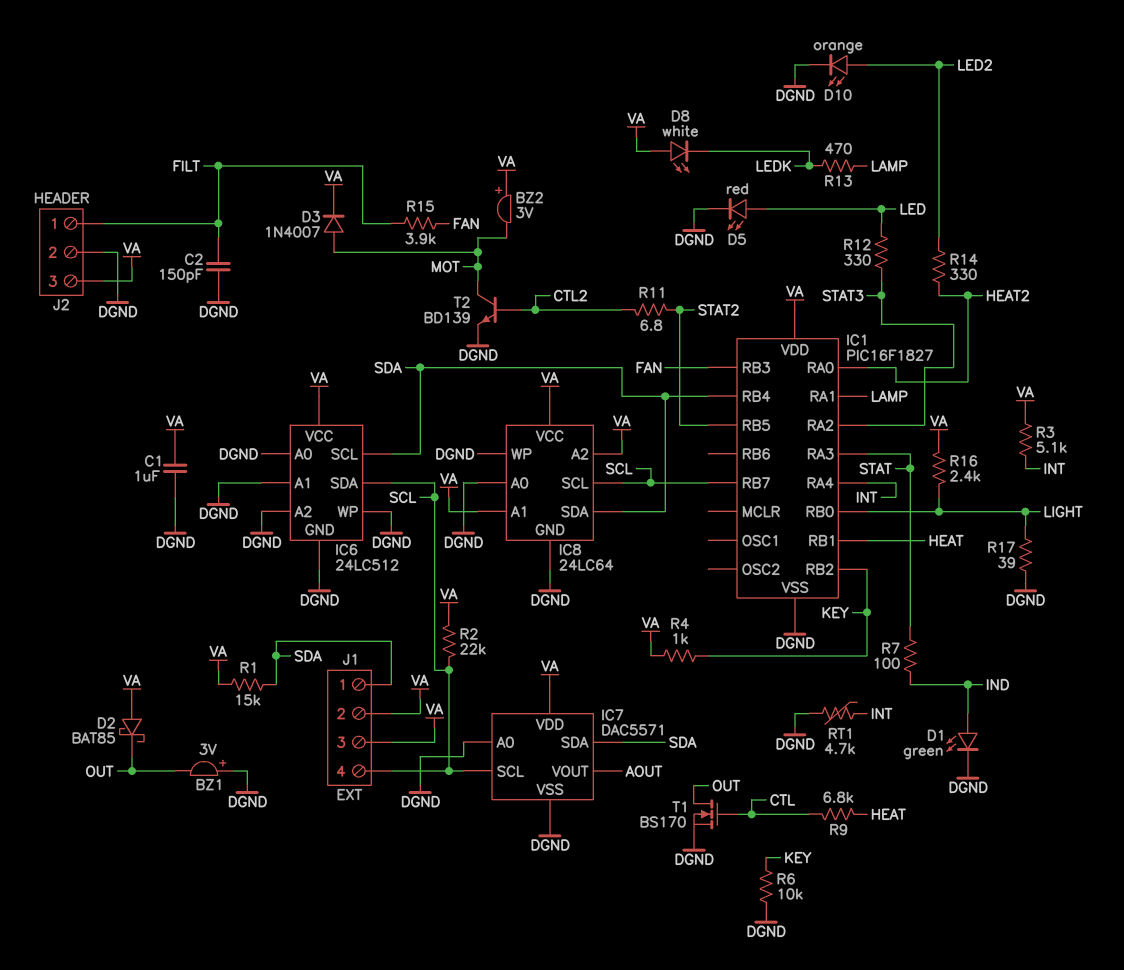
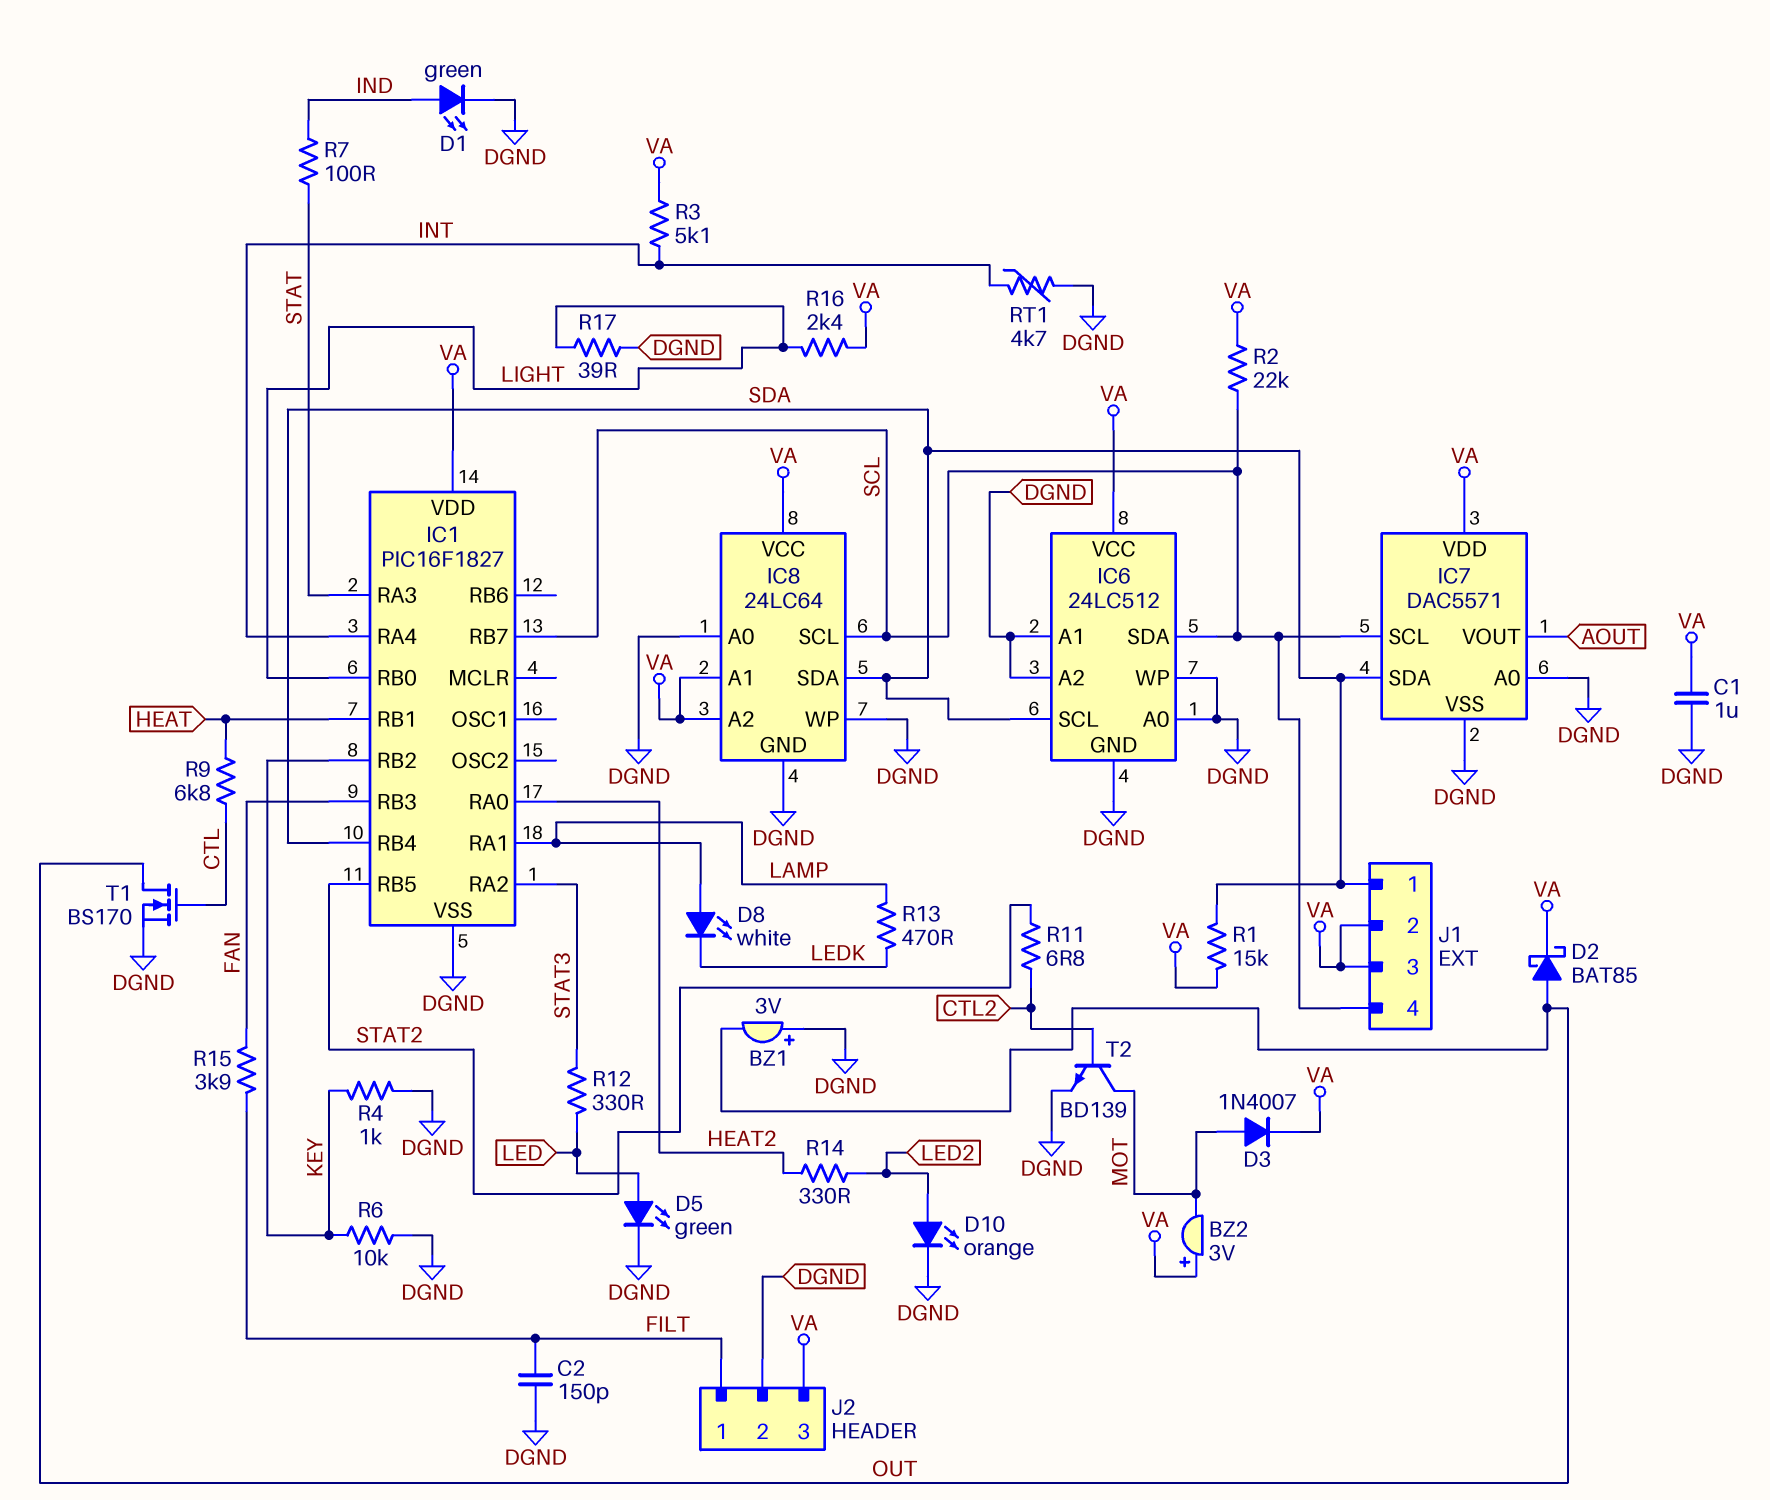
D2: schottky BAT85 (A VA, K OUT) -> schottky BAT85 (A OUT, K VA)
D5: LED red (A LED, K DGND) -> LED green (A LED, K DGND)
D8: LED white (A VA, K LEDK) -> LED white (A LAMP, K LEDK)
R4: 1k (KEY, VA) -> 1k (DGND, KEY)

